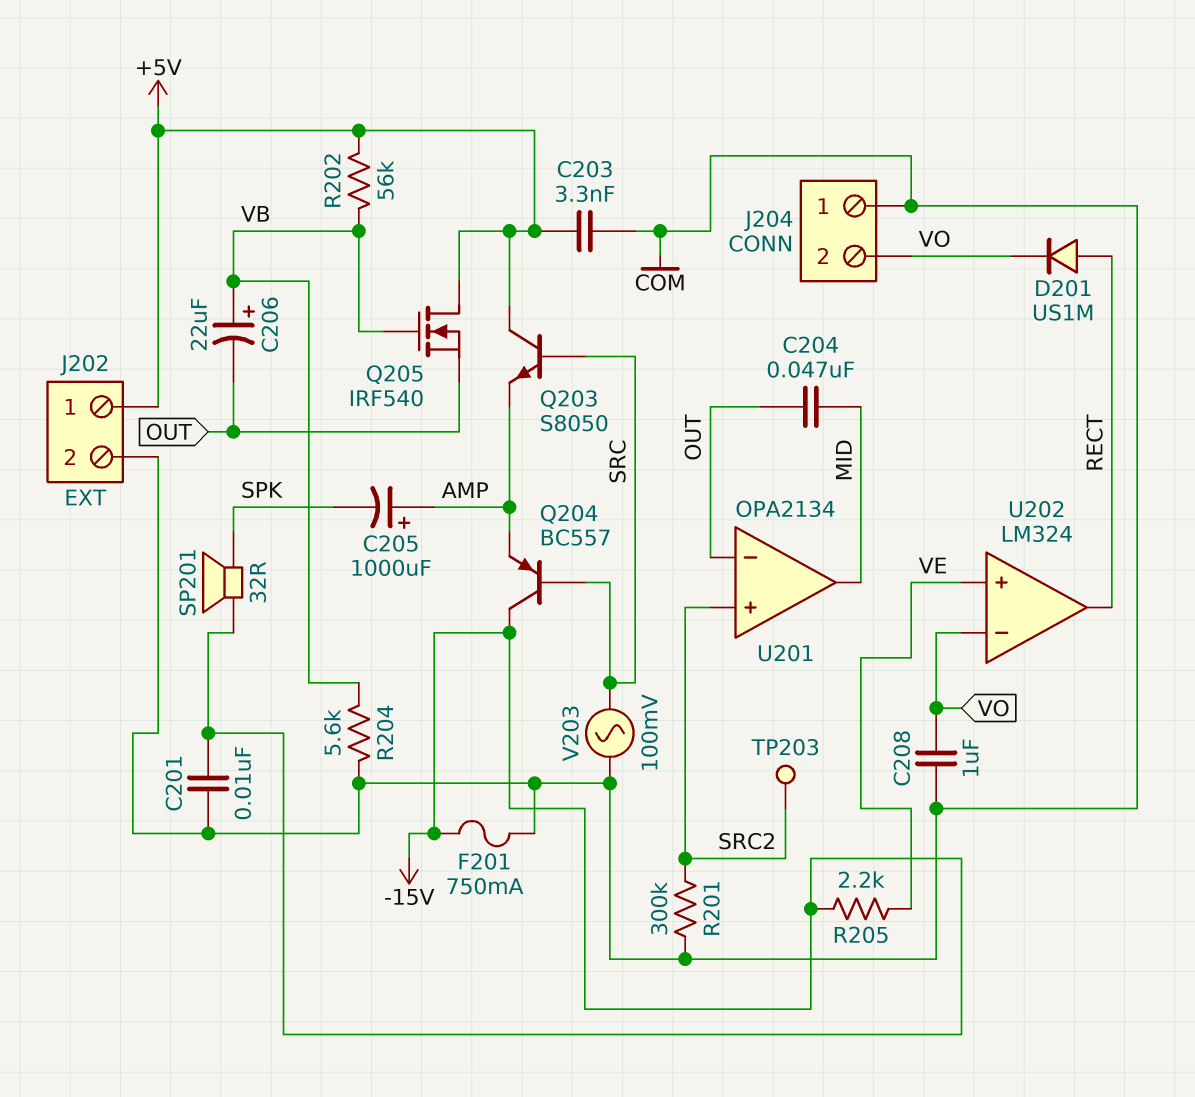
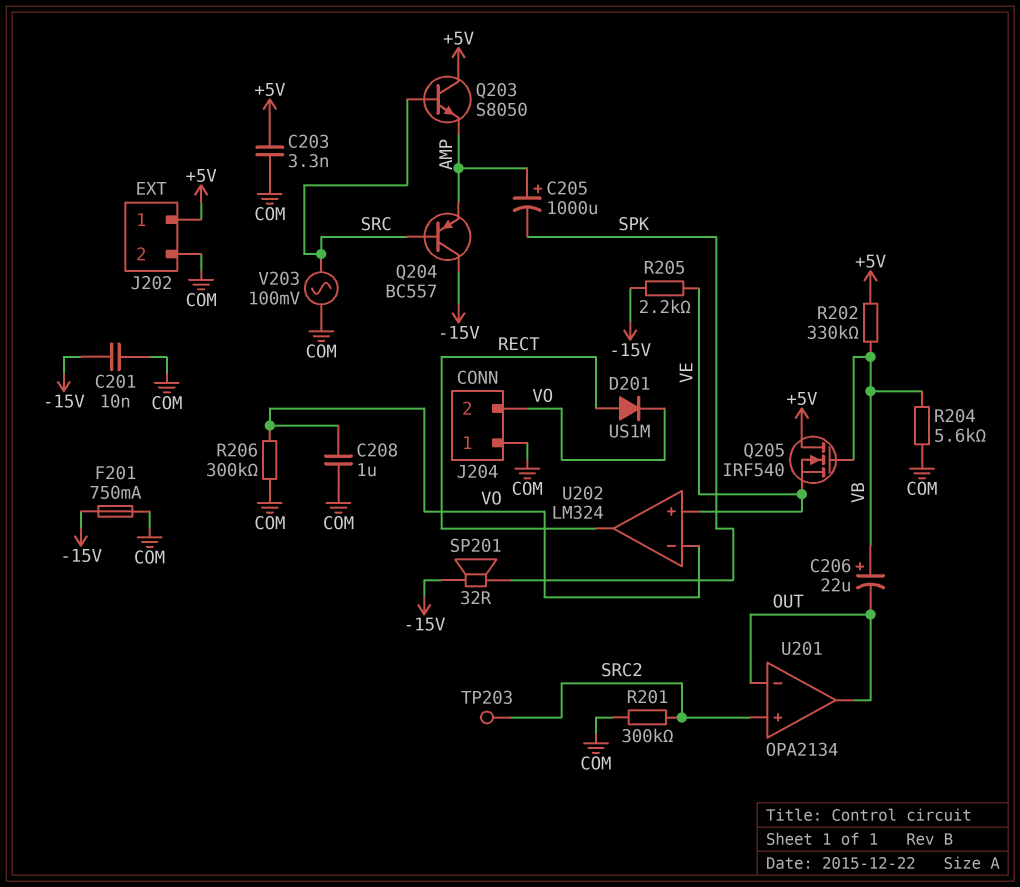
C204: 47nF (MID, OUT) -> none
Q205: NMOS IRF540 (G VB, D +5V, S OUT) -> NMOS IRF540 (G VB, D +5V, S VE)
R202: 56k (+5V, VB) -> 330k (+5V, VB)
R206: none -> 300k (COM, VO)
U201 pin out: MID -> OUT

